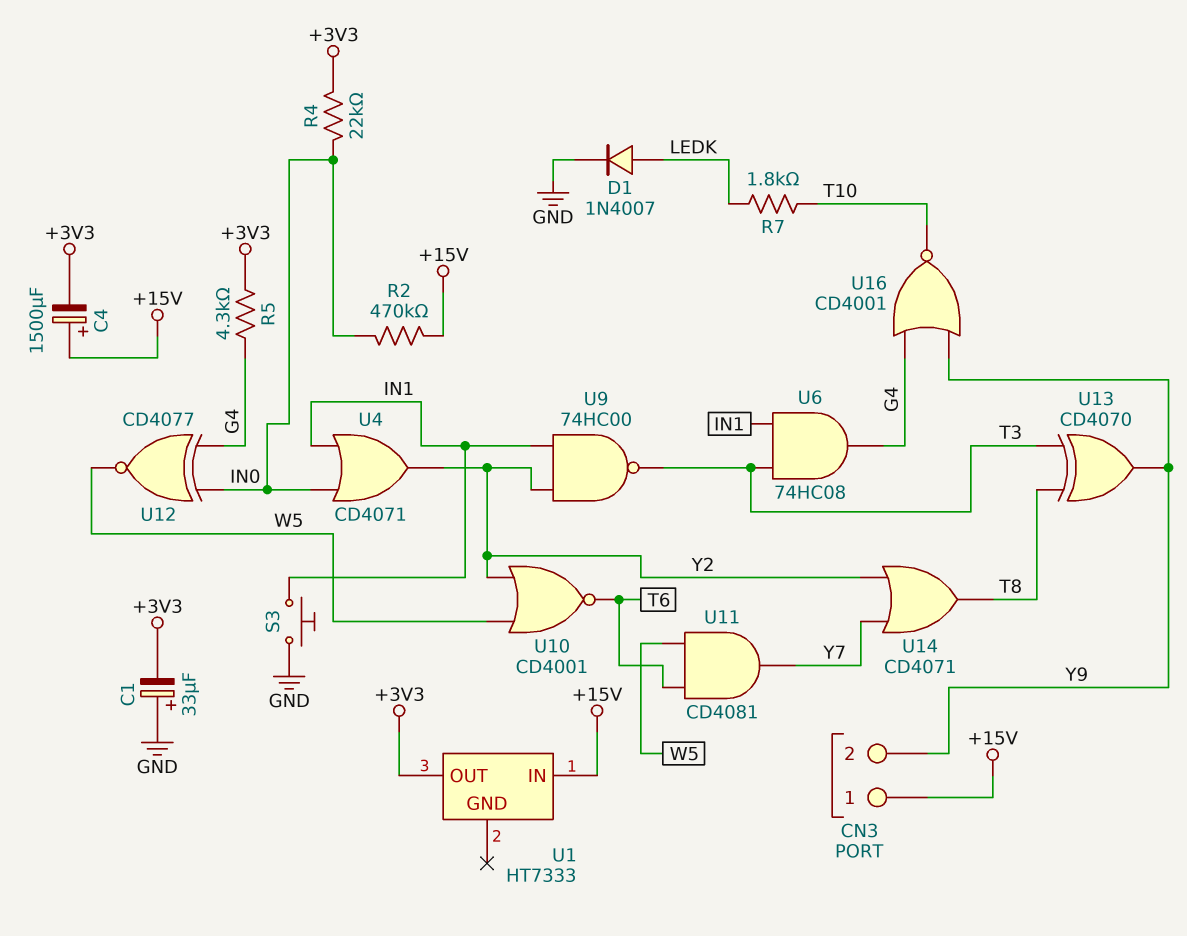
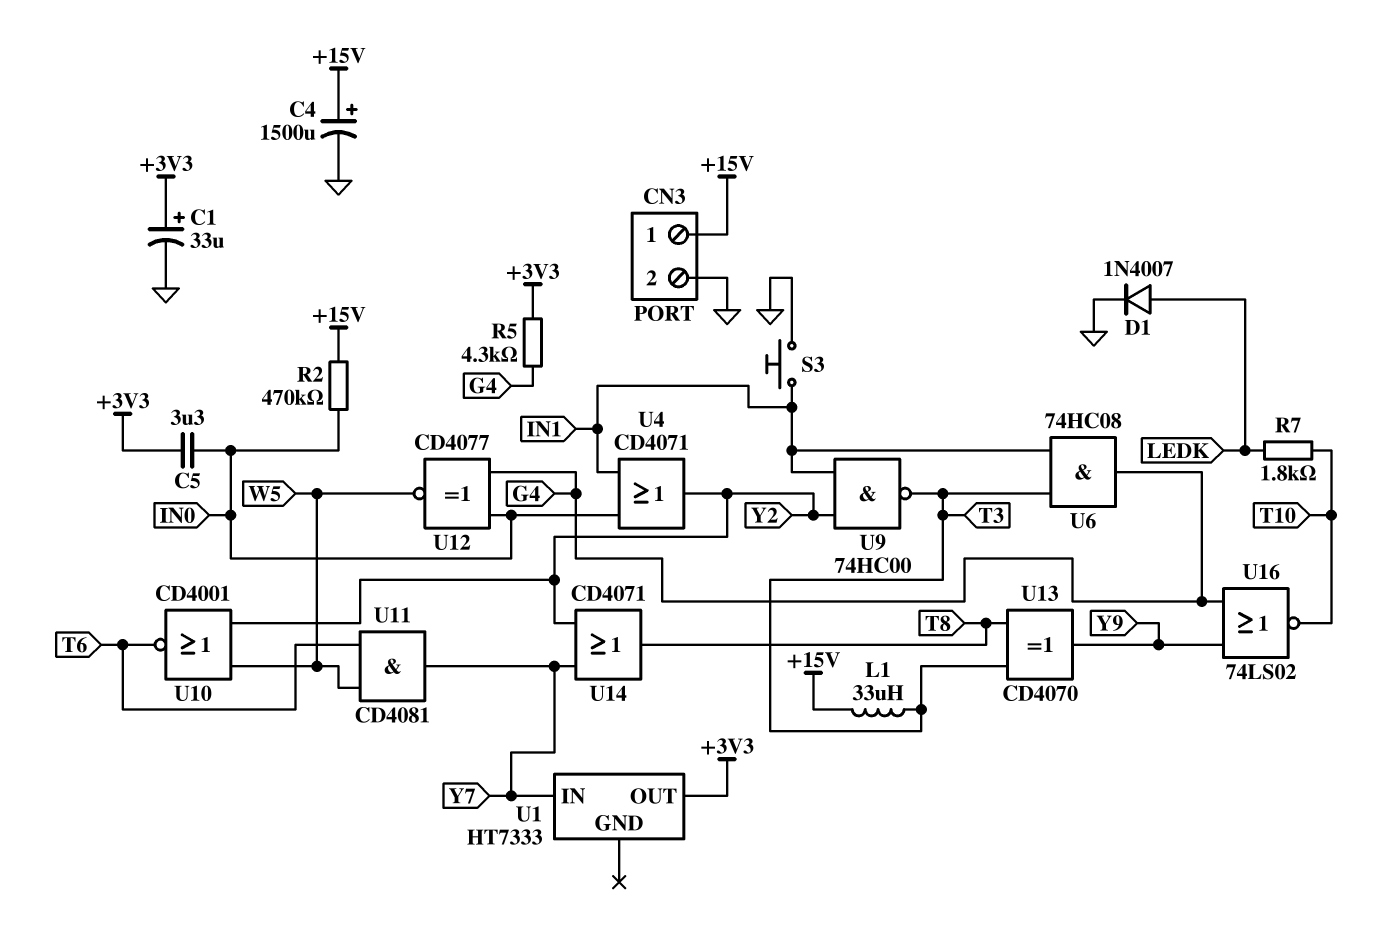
C1: 33uF (plus GND, minus +3V3) -> 33uF (plus +3V3, minus GND)
C4: 1500uF (plus +15V, minus +3V3) -> 1500uF (plus +15V, minus GND)
C5: none -> 3.3uF (+3V3, IN0)
CN3 pin 2: Y9 -> GND
L1: none -> 33uH (+15V, T3)
R4: 22k (+3V3, IN0) -> none
U1 pin IN: +15V -> Y7
U16: NOR CD4001 (in G4, in Y9, out T10) -> NOR 74LS02 (in G4, in Y9, out T10)

